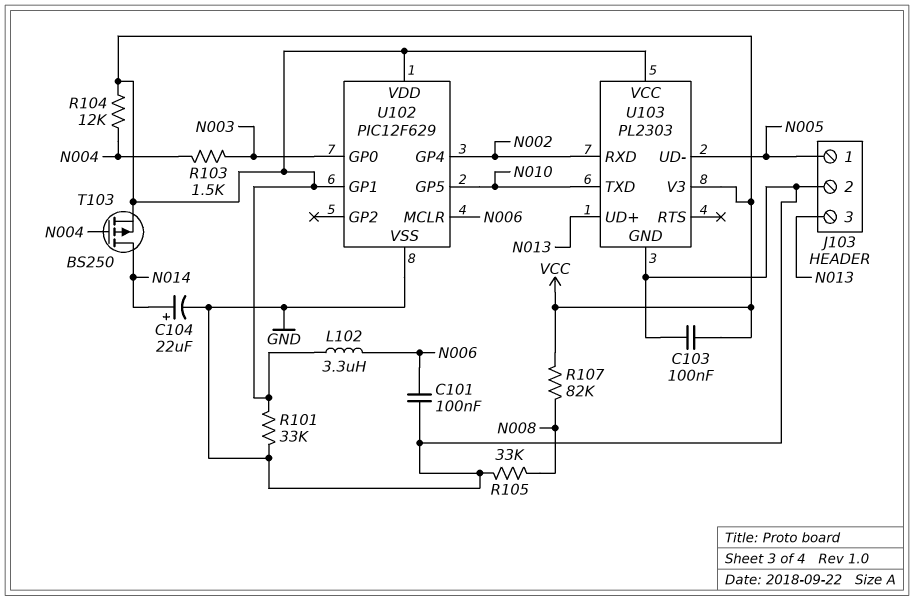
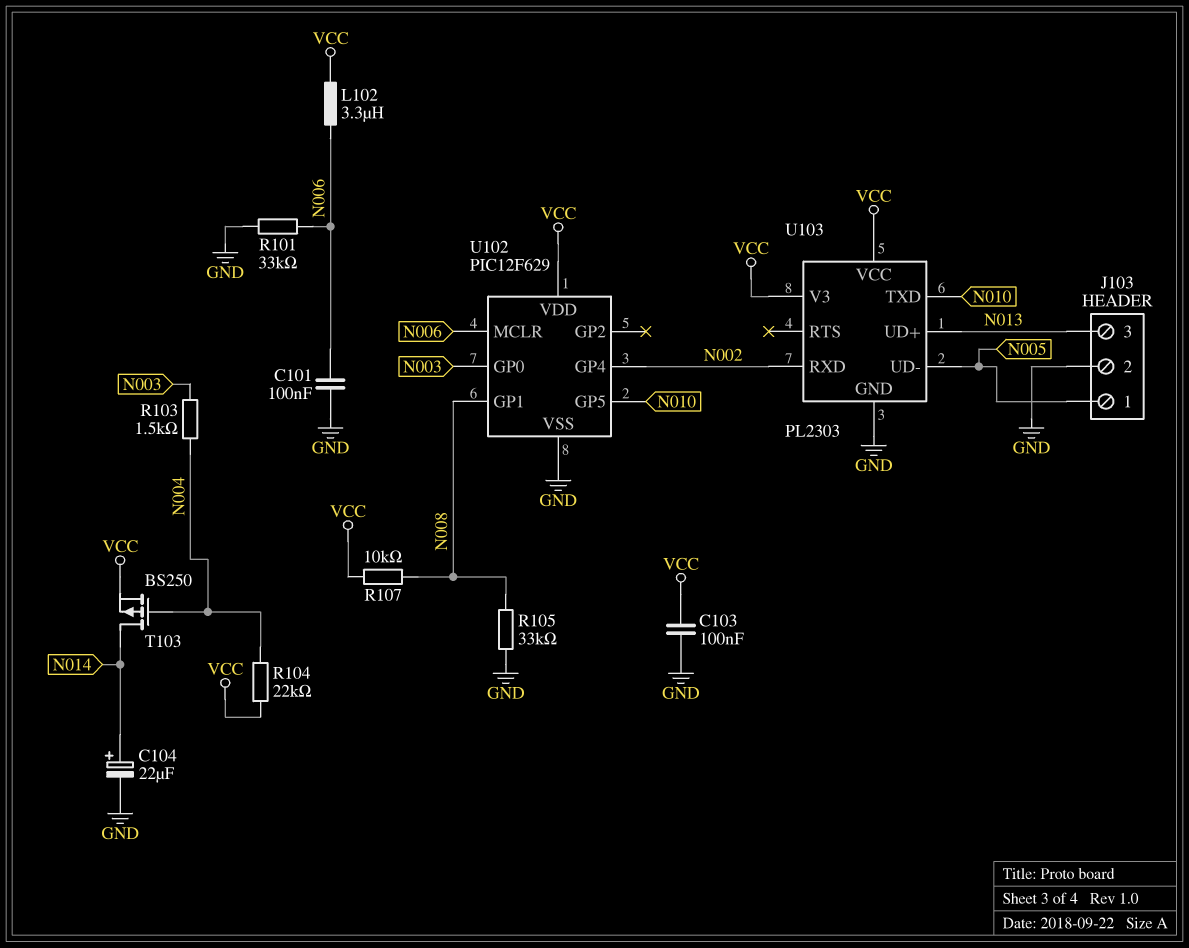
R101: 33k (GND, VCC) -> 33k (GND, N006)
R104: 12k (N004, VCC) -> 22k (N004, VCC)
R107: 82k (N008, VCC) -> 10k (N008, VCC)
U102 pin GP1: VCC -> N008

